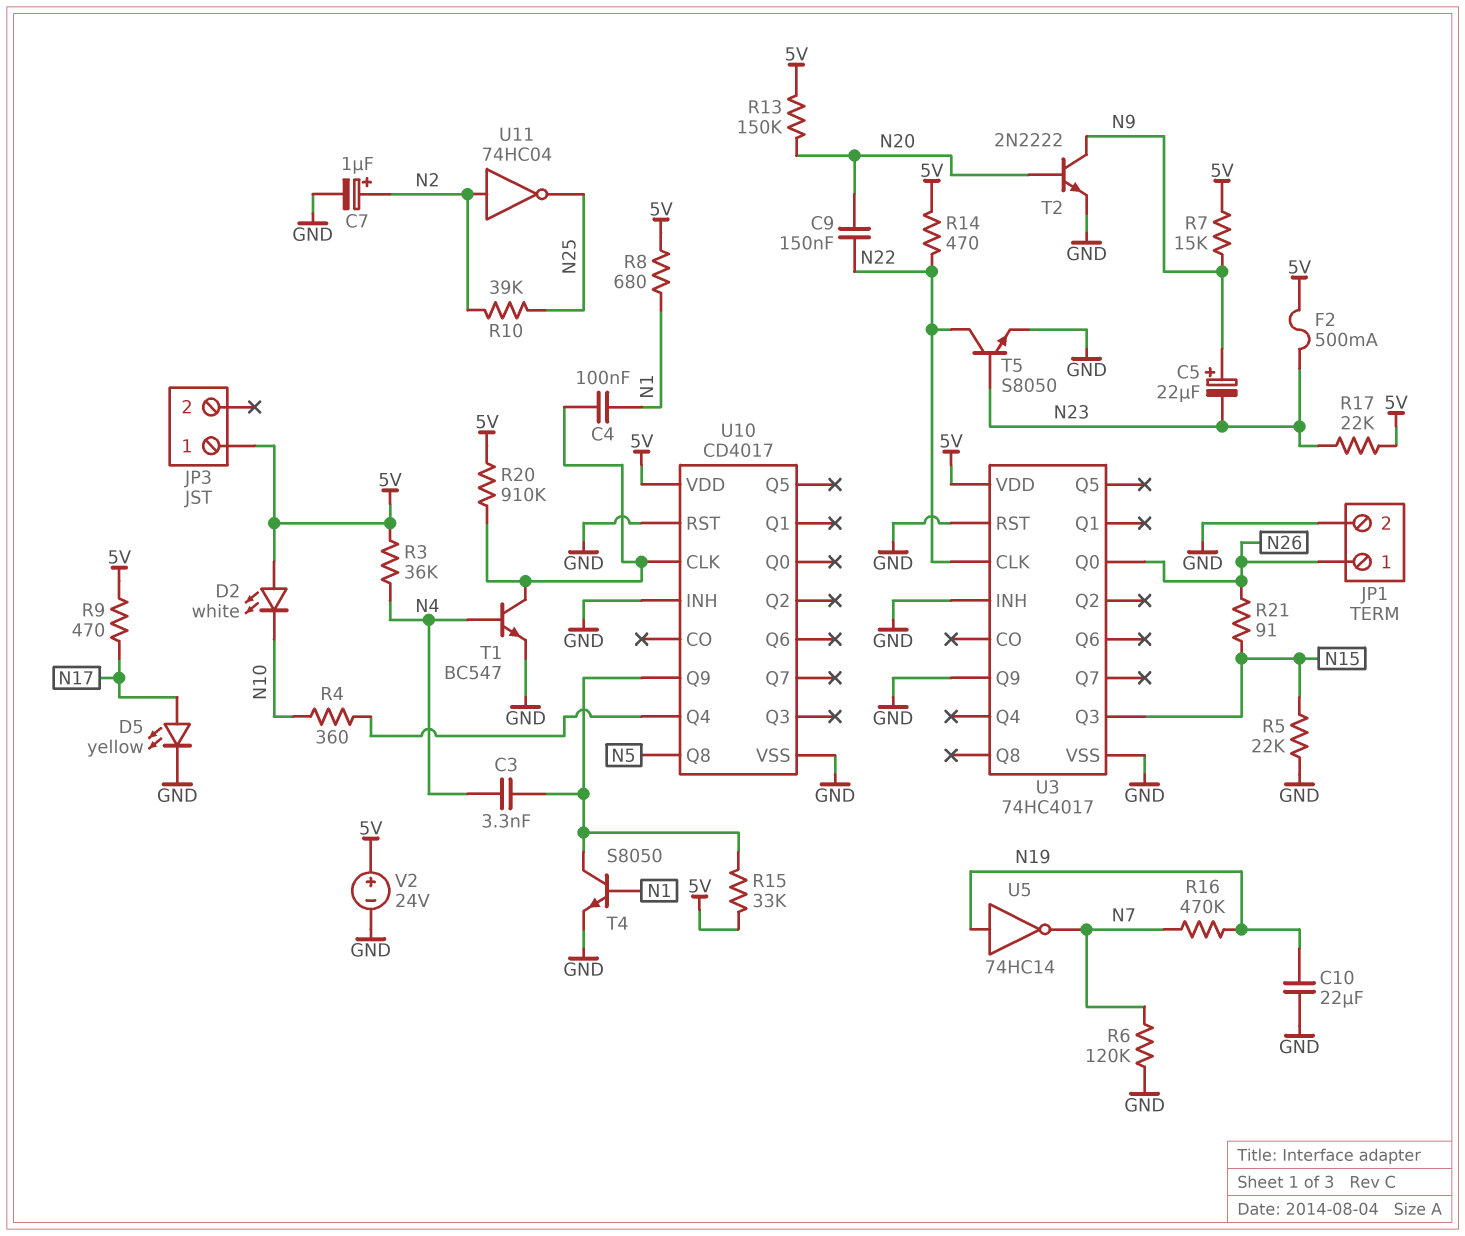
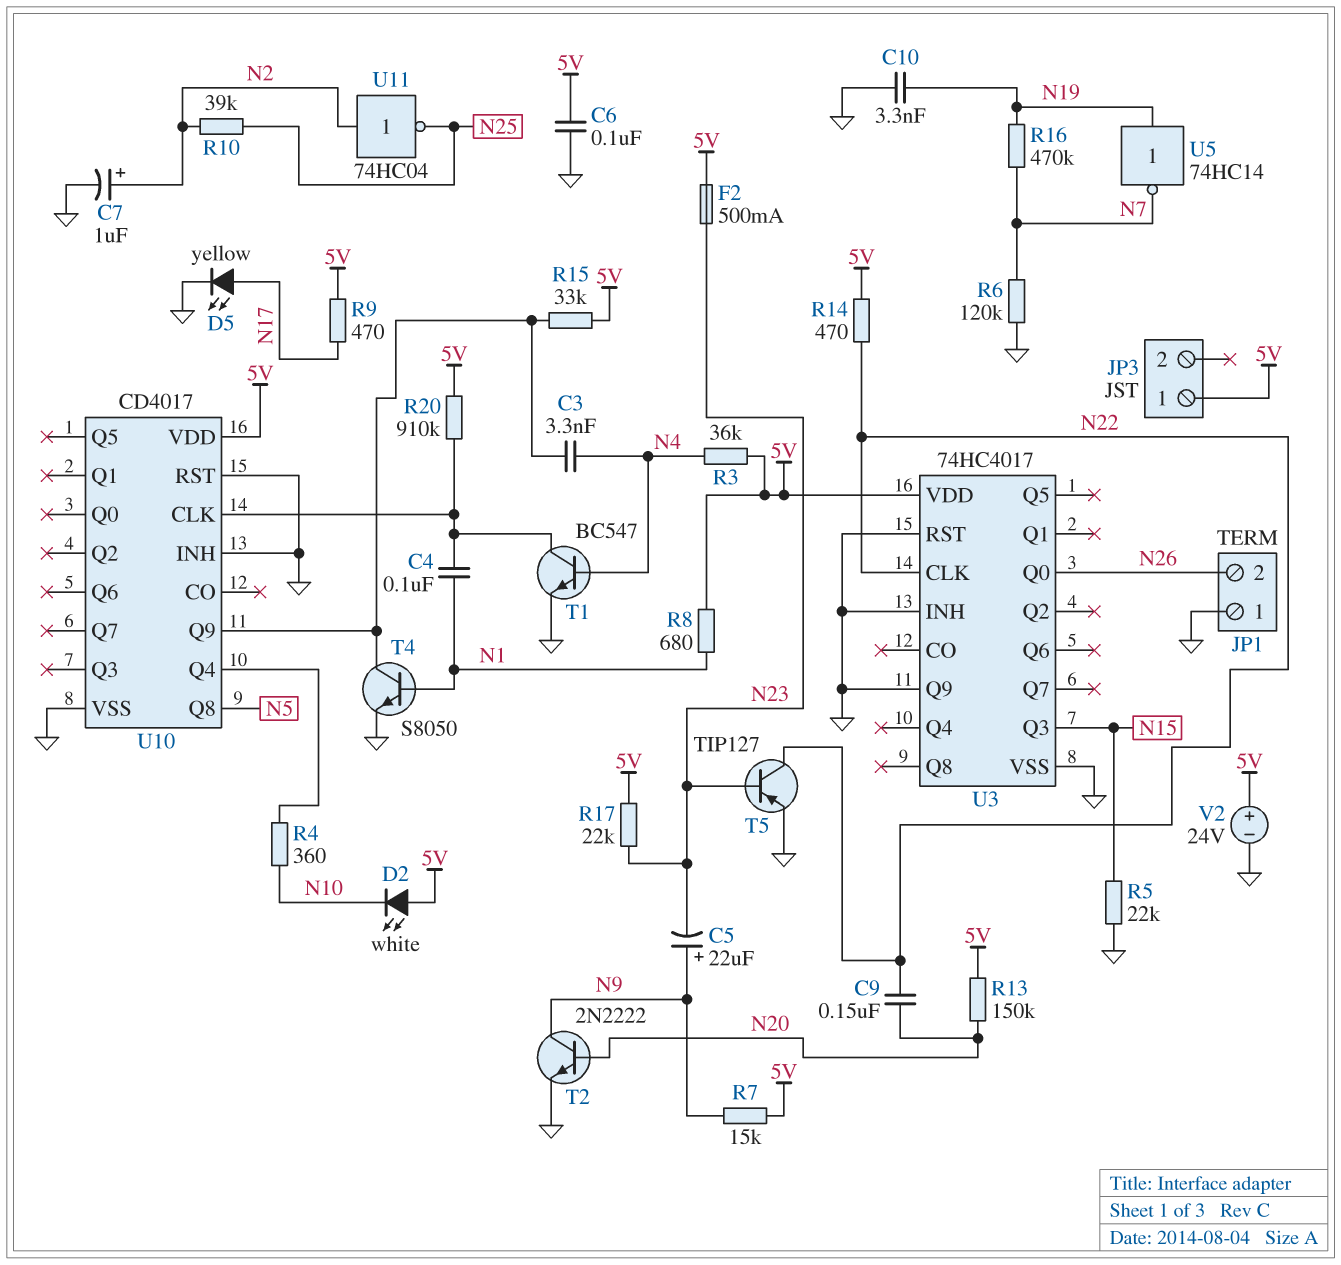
C6: none -> 100nF (5V, GND)
C10: 22uF (GND, N19) -> 3.3nF (GND, N19)
JP1 pin 1: N26 -> GND
JP1 pin 2: GND -> N26
R21: 91 (N15, N26) -> none
T5: NPN S8050 (B N23, C N22, E GND) -> PNP TIP127 (B N23, C N22, E GND)

